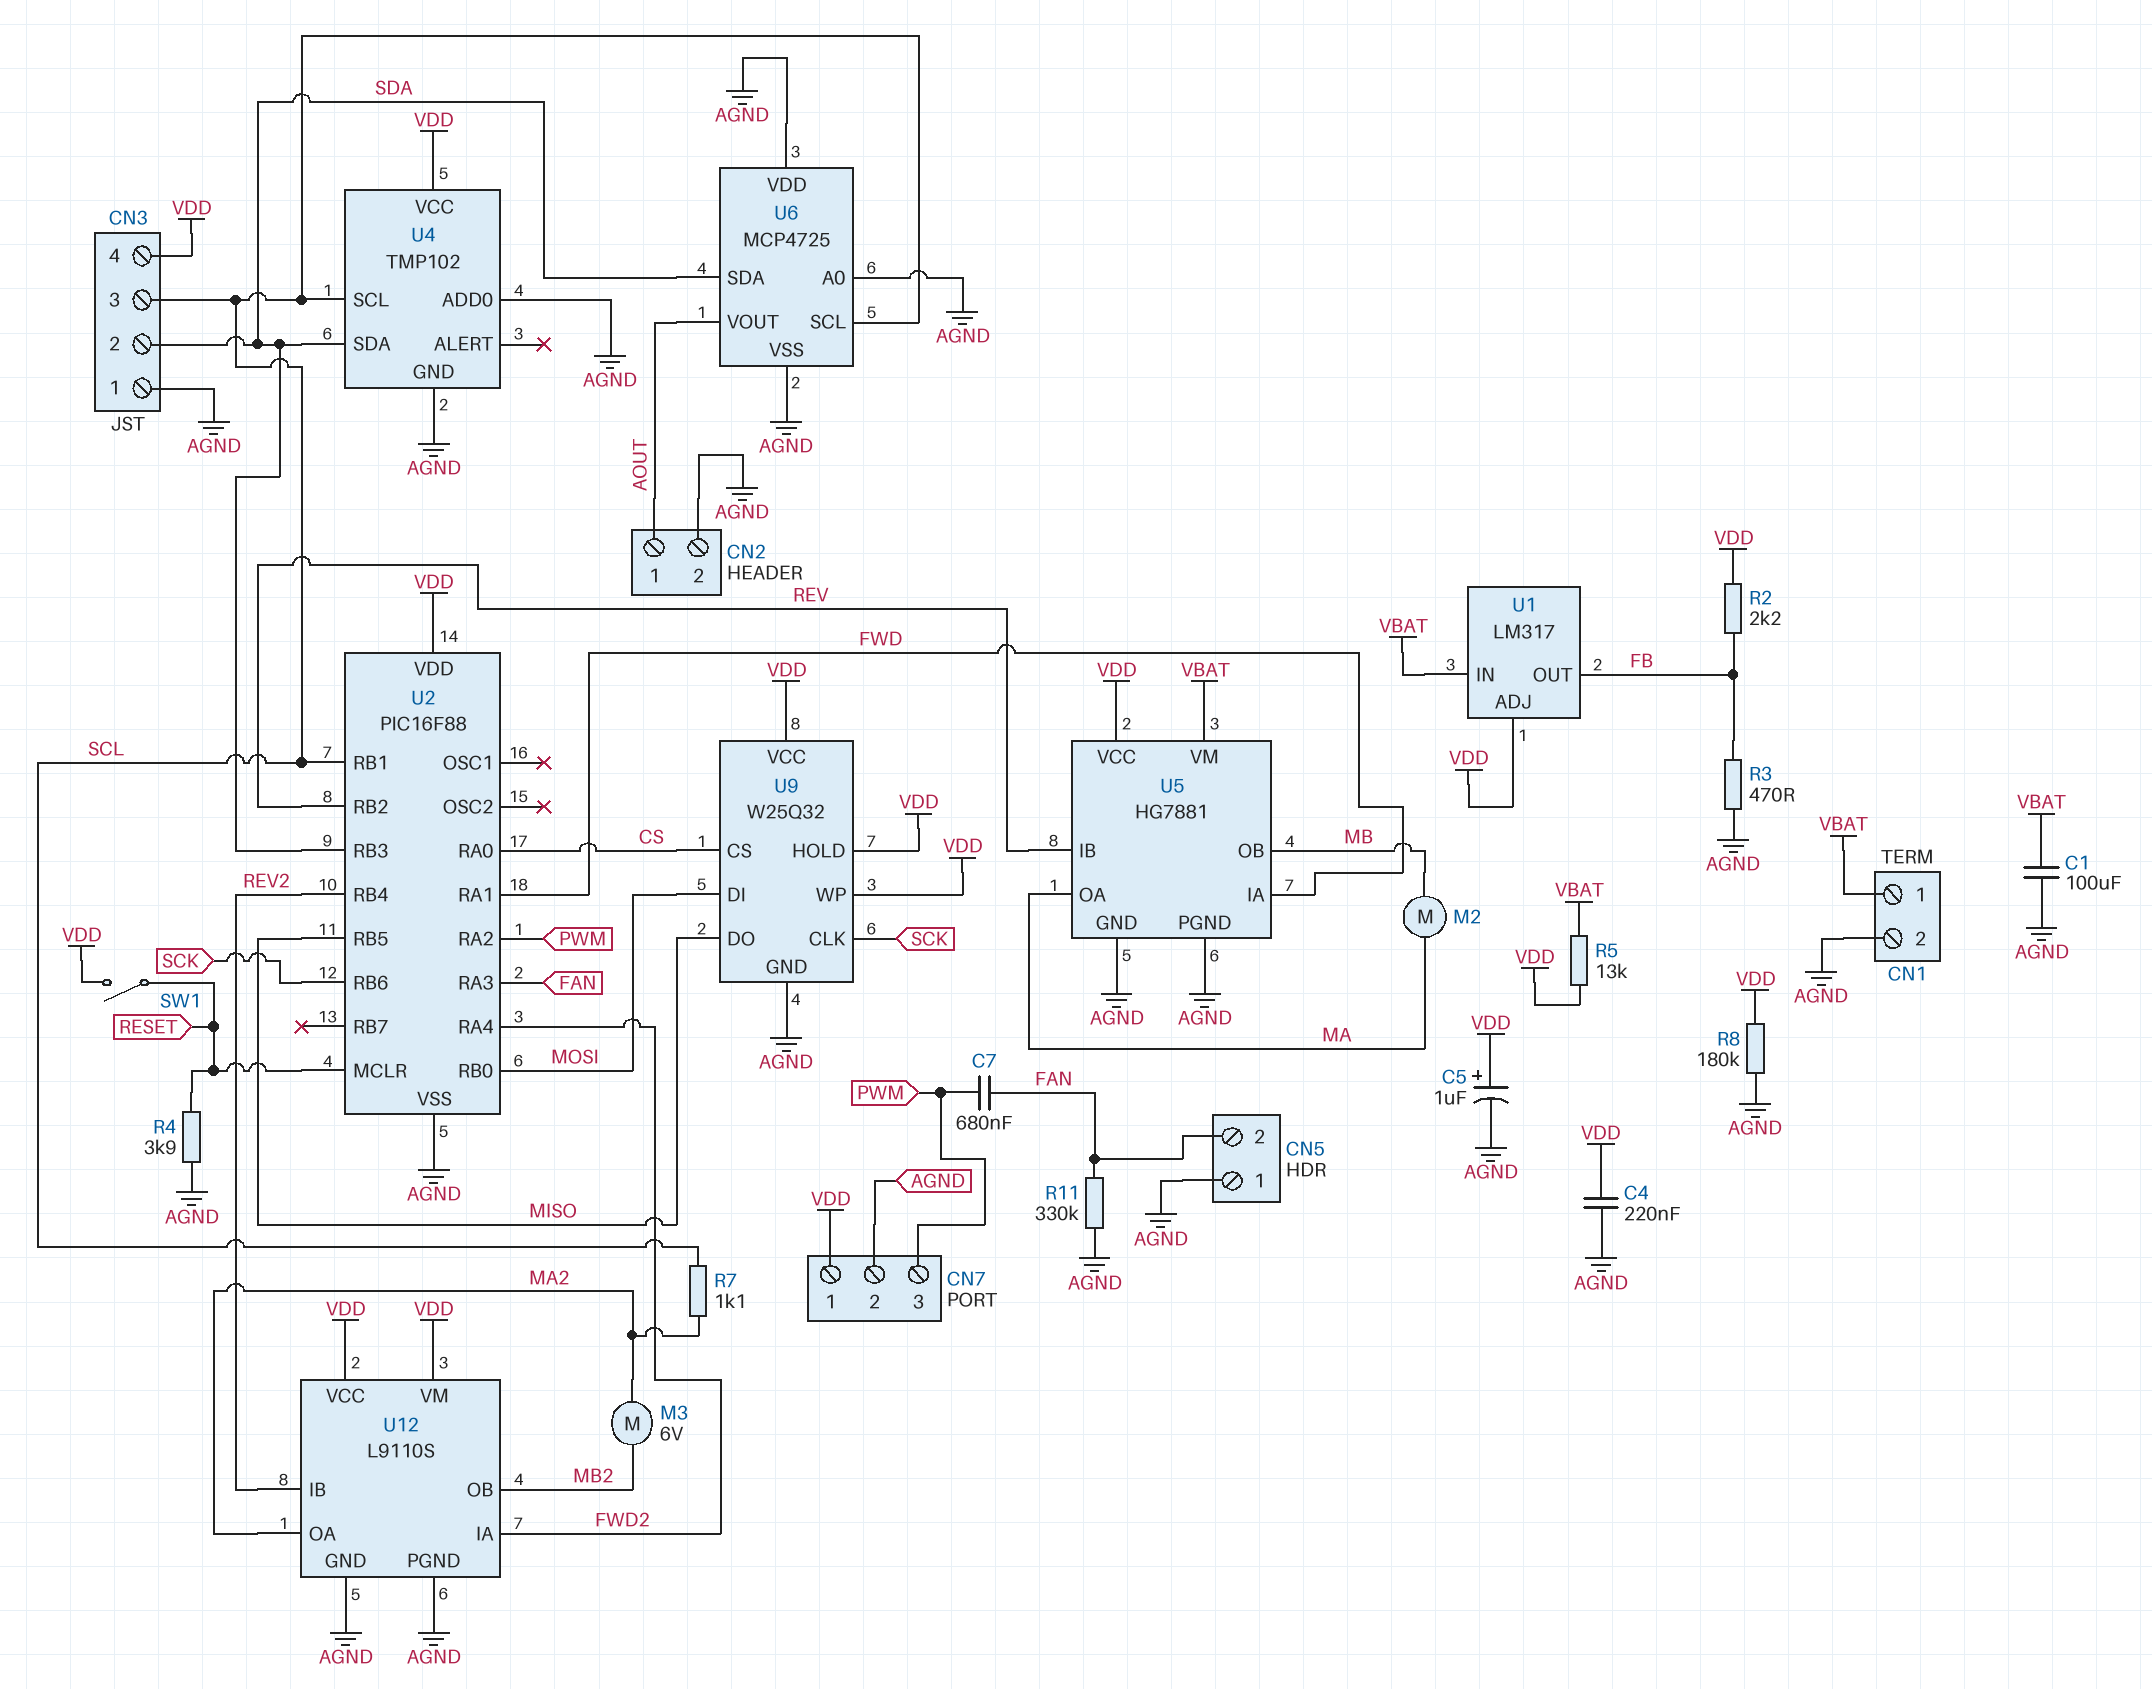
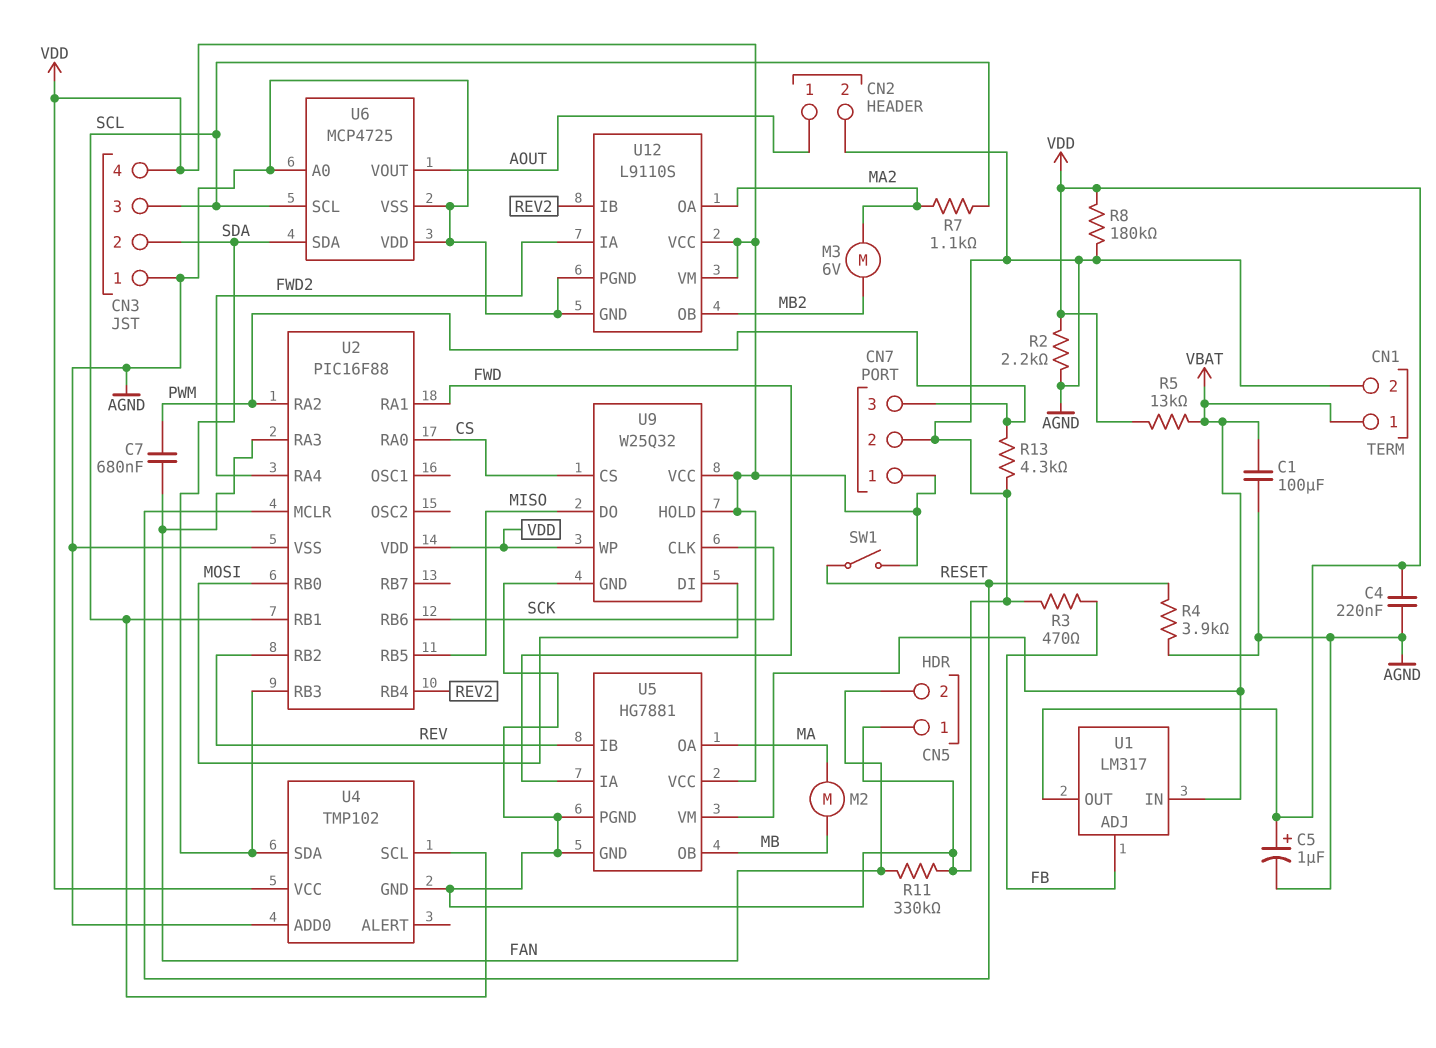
R2: 2.2k (FB, VDD) -> 2.2k (AGND, VDD)
R13: none -> 4.3k (AGND, PWM)
U1 pin ADJ: VDD -> FB
U1 pin OUT: FB -> VDD

